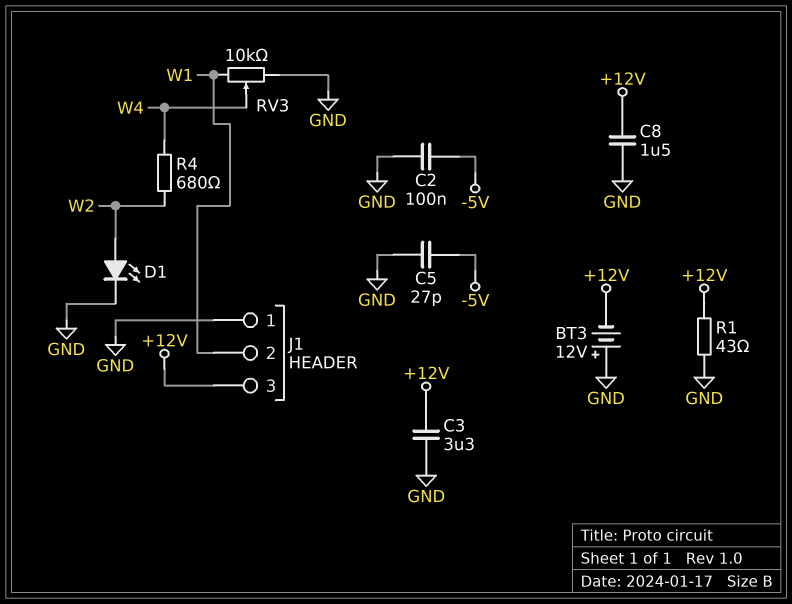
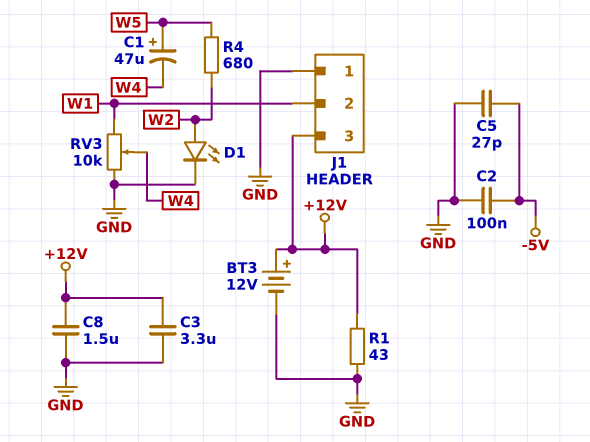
BT3: 12V (plus GND, minus +12V) -> 12V (plus +12V, minus GND)
C1: none -> 47uF (plus W5, minus W4)
R4: 680 (W2, W4) -> 680 (W2, W5)

